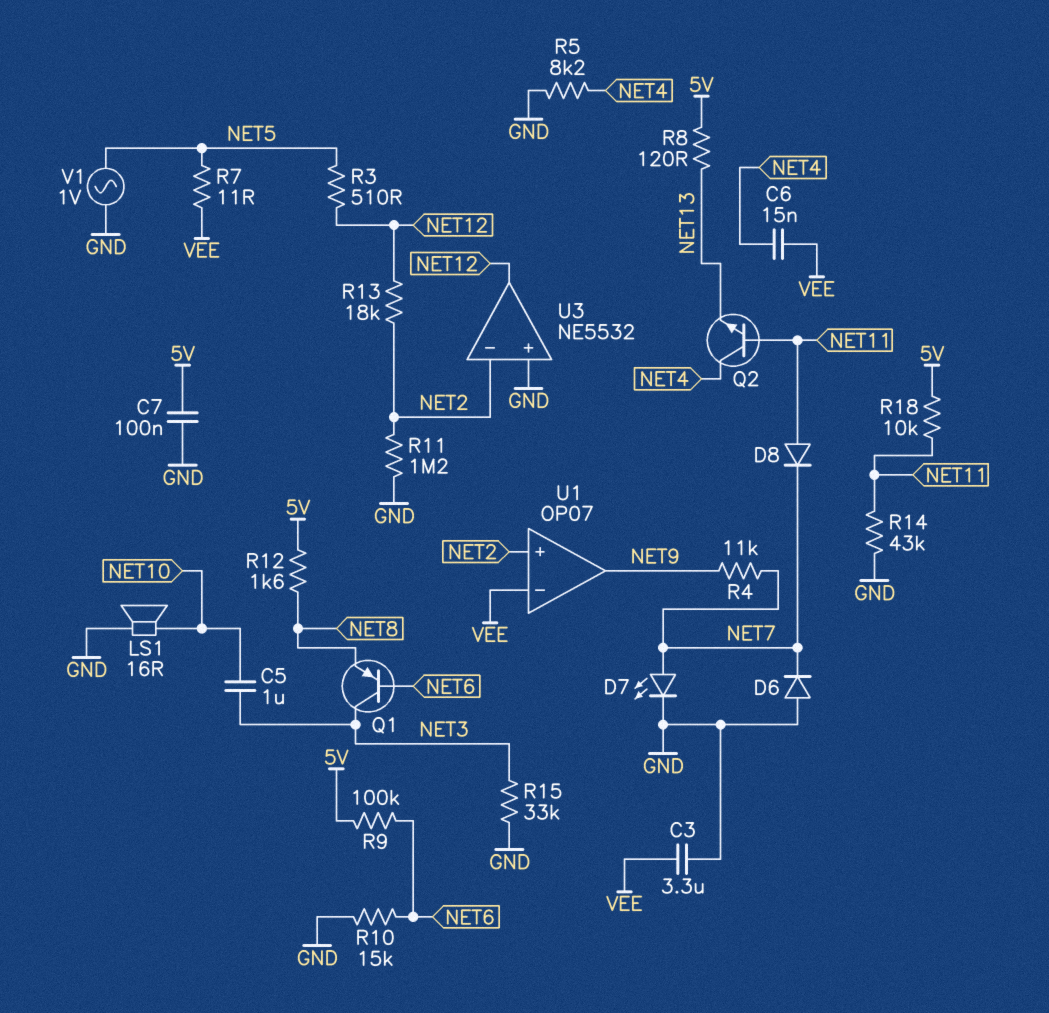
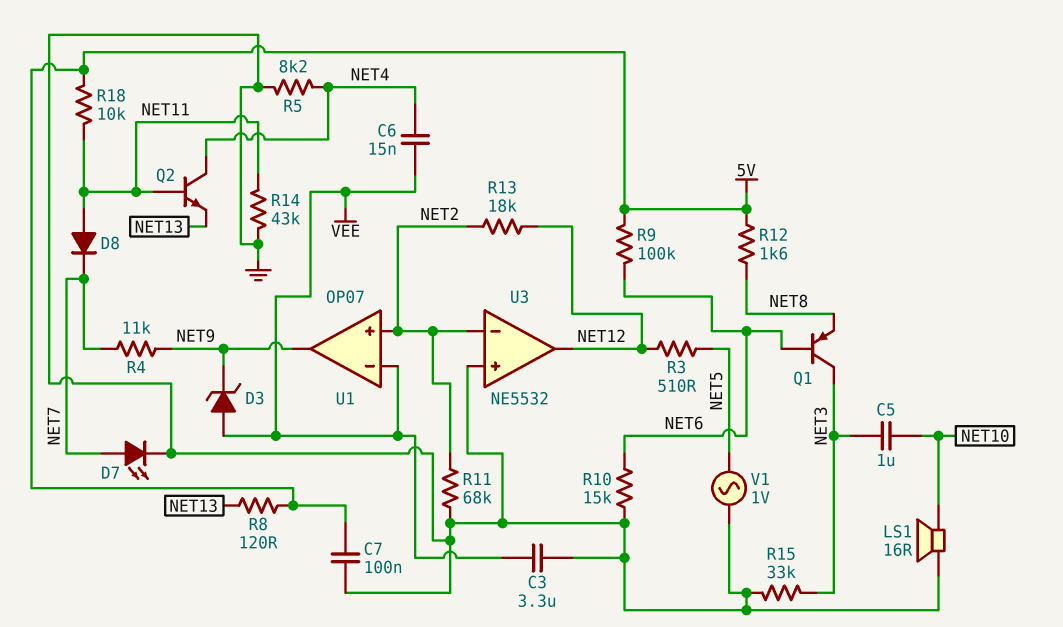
D3: none -> zener (A VEE, K NET9)
D6: diode (A GND, K NET7) -> none
R7: 11 (NET5, VEE) -> none
R11: 1.2M (GND, NET2) -> 68k (GND, NET2)

